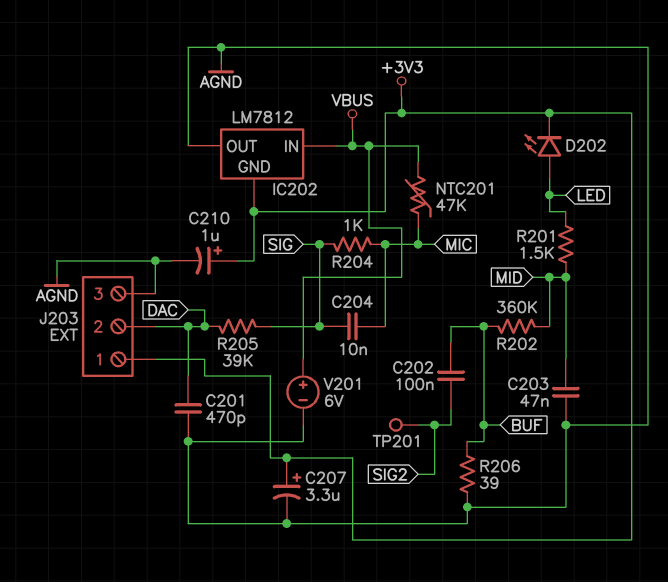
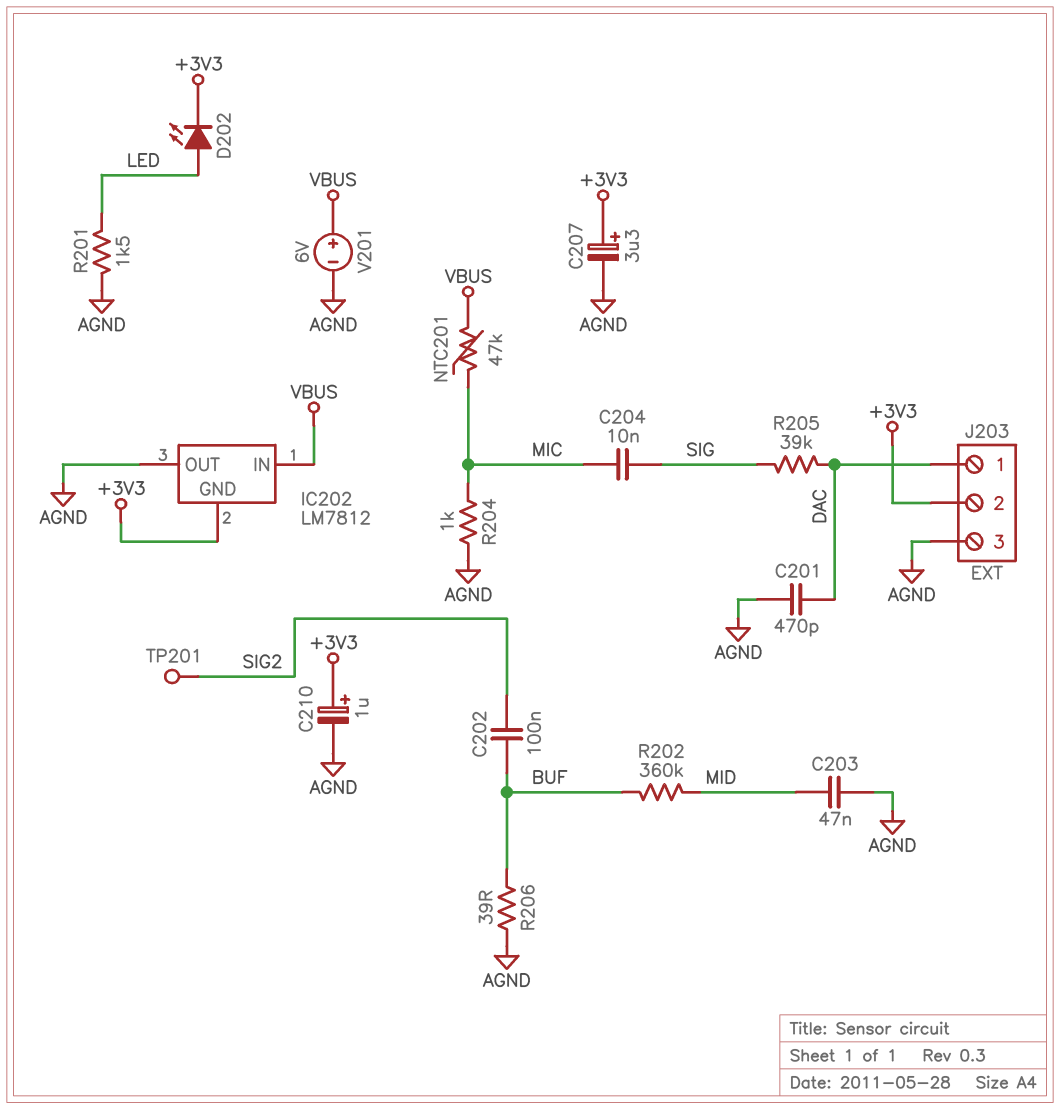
J203 pin 1: +3V3 -> DAC
J203 pin 2: DAC -> +3V3
R201: 1.5k (LED, MID) -> 1.5k (AGND, LED)
R204: 1k (MIC, SIG) -> 1k (AGND, MIC)

